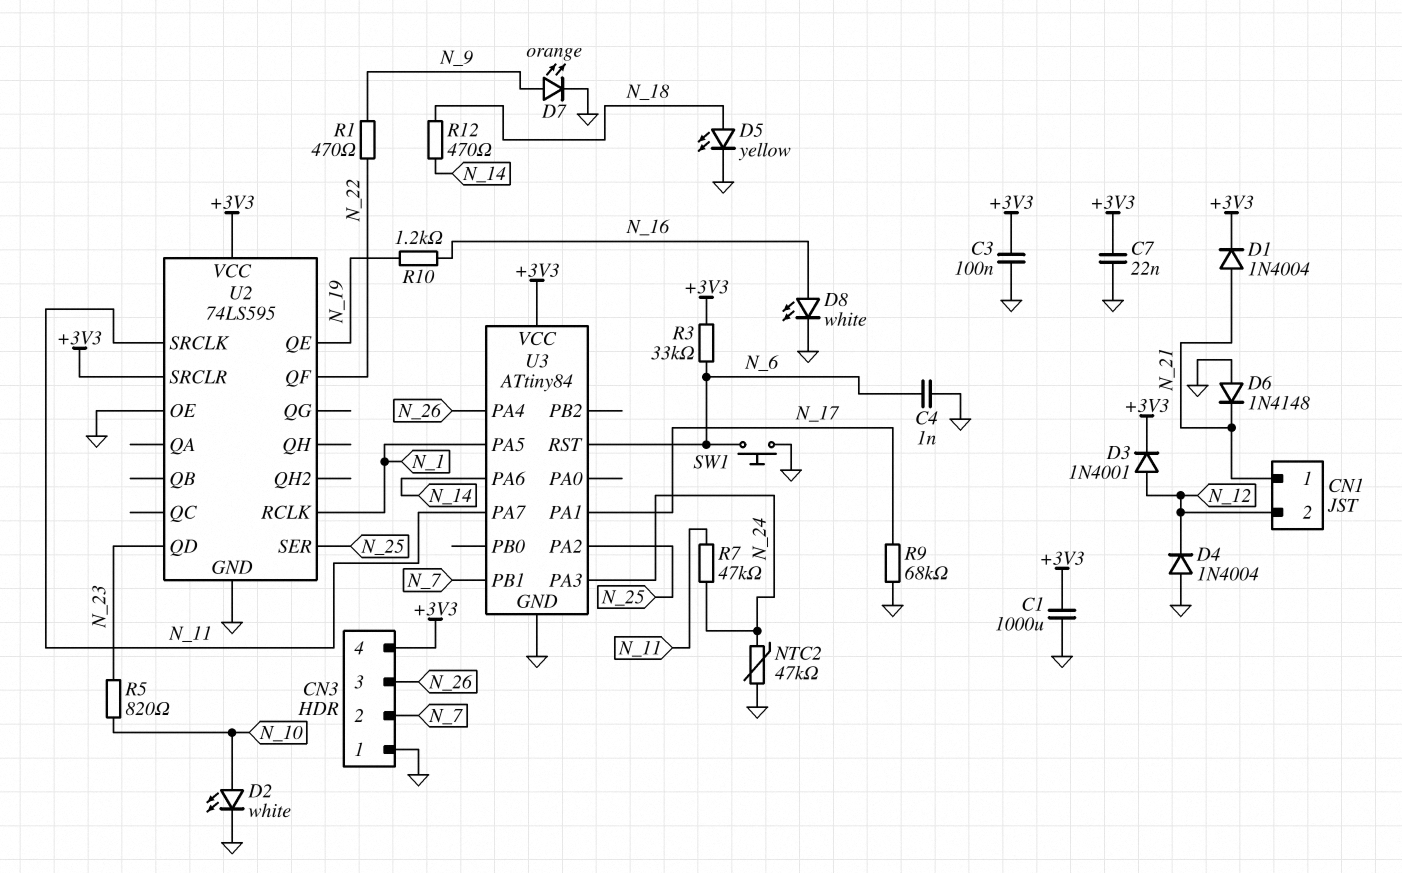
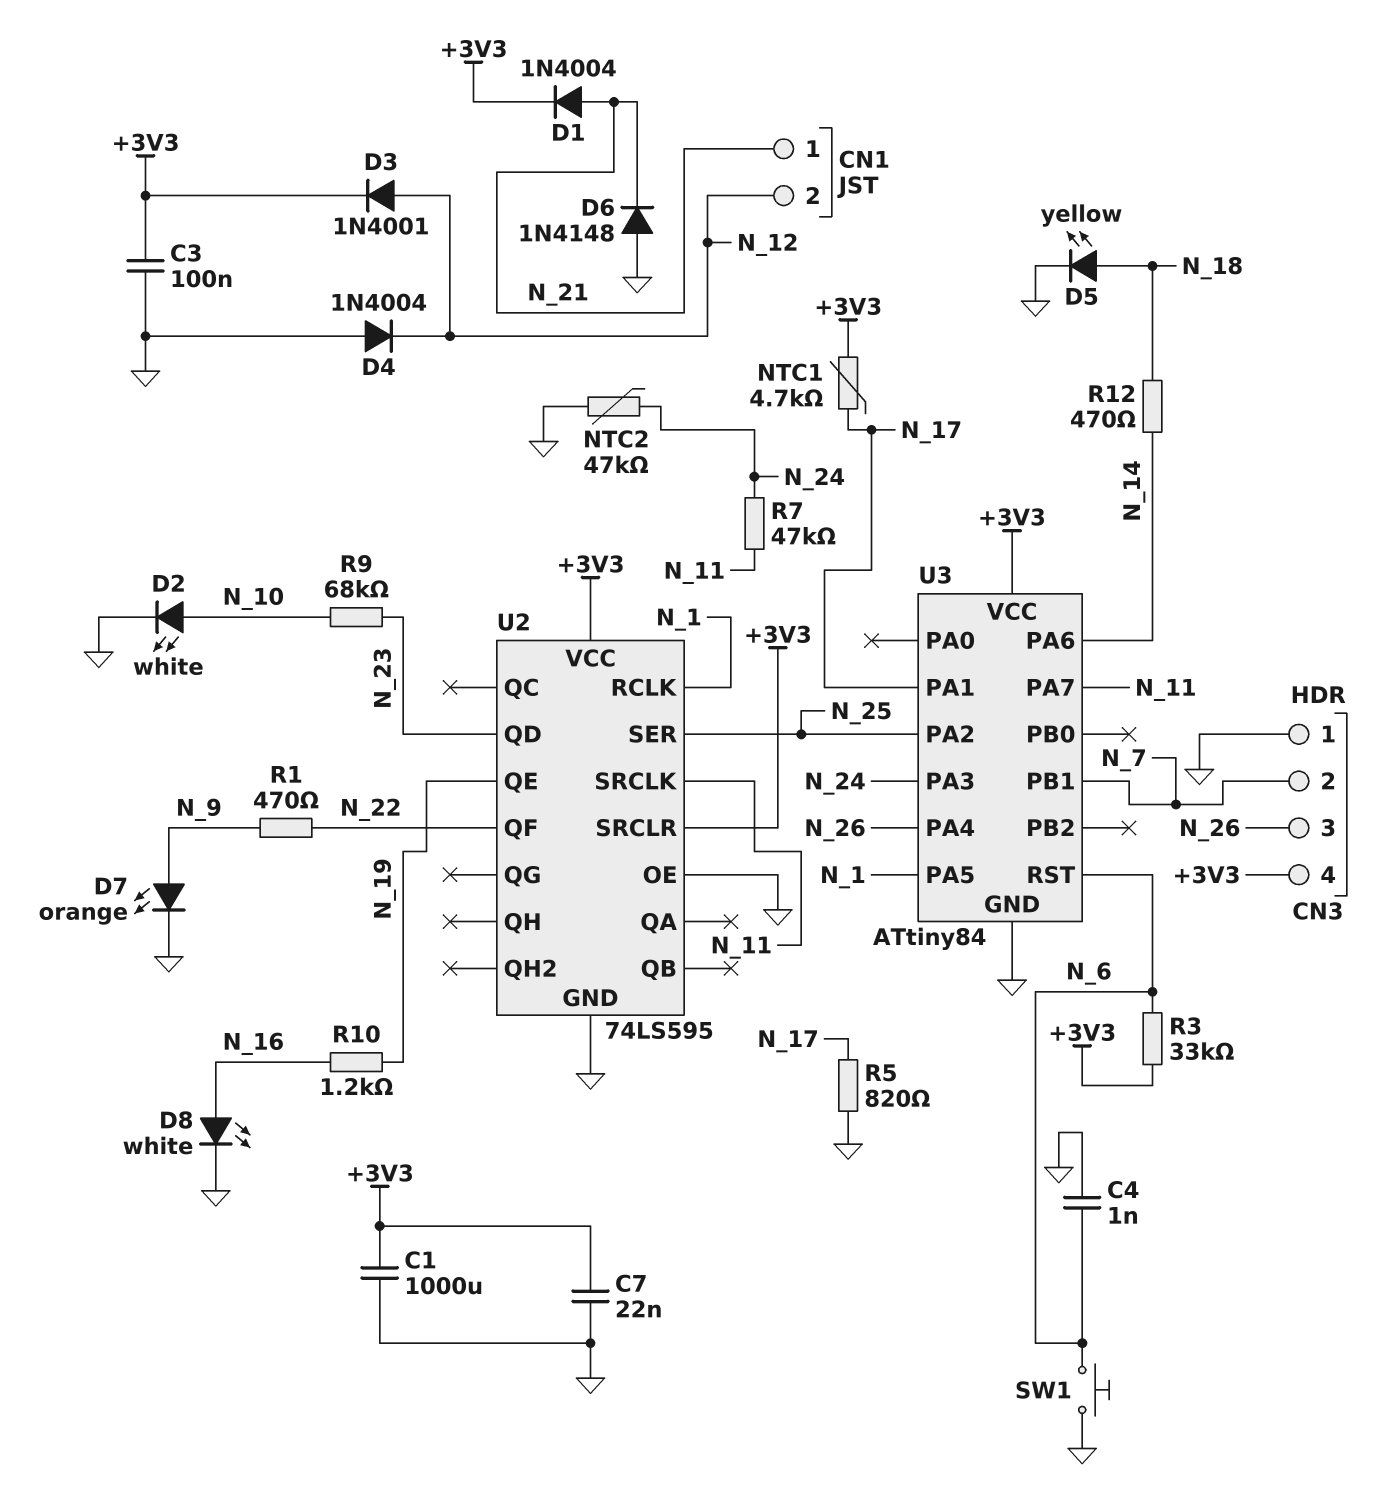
NTC1: none -> 4.7k (+3V3, N_17)
R5: 820 (N_10, N_23) -> 820 (GND, N_17)
R9: 68k (GND, N_17) -> 68k (N_10, N_23)

